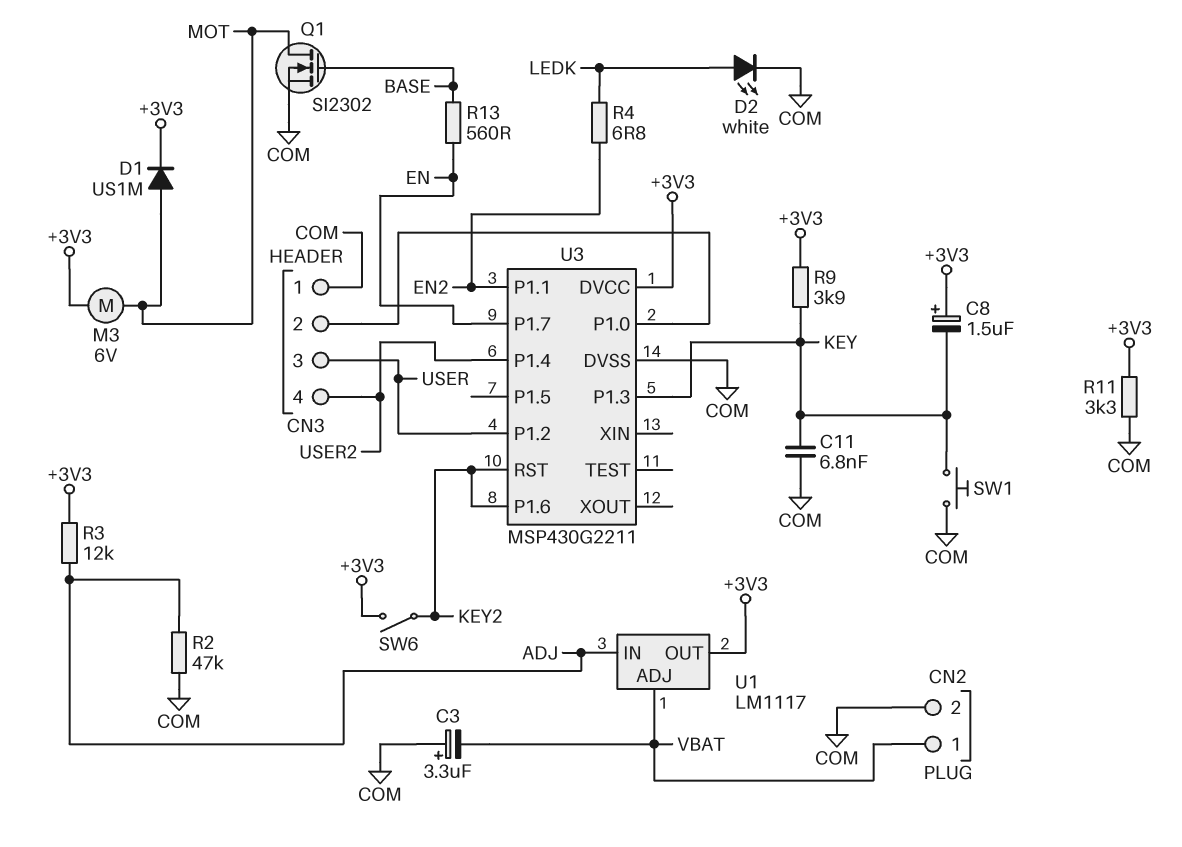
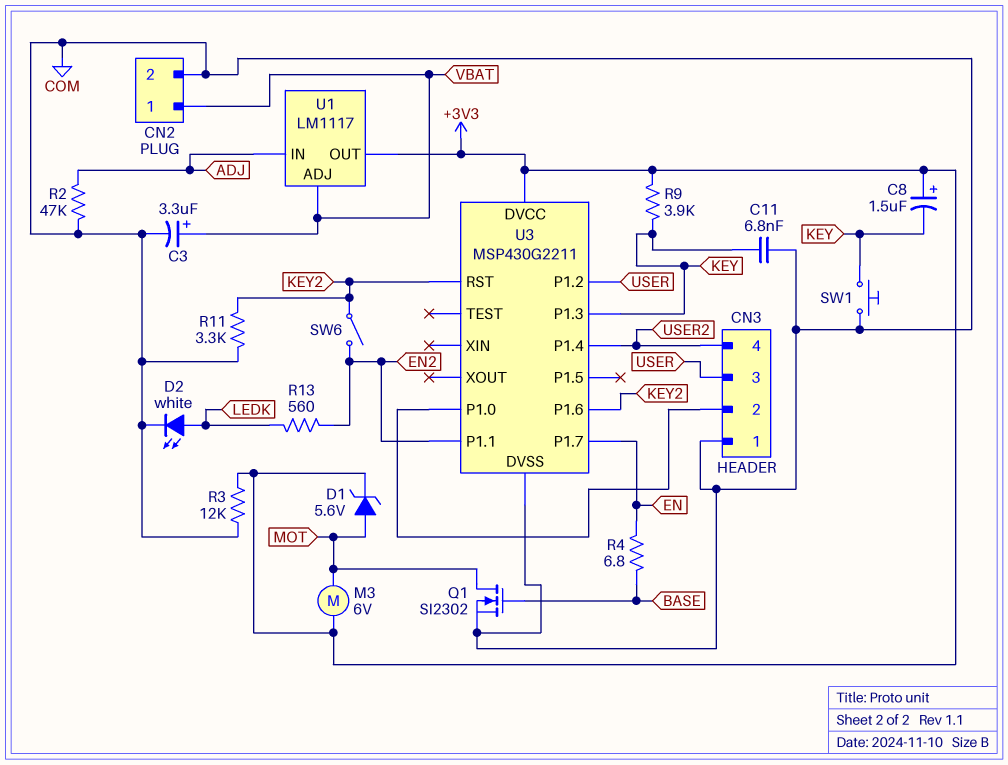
C3: 3.3uF (plus COM, minus VBAT) -> 3.3uF (plus VBAT, minus COM)
D1: diode US1M (A MOT, K +3V3) -> zener 5.6V (A MOT, K +3V3)
R3: 12k (+3V3, ADJ) -> 12k (+3V3, COM)
R4: 6.8 (EN2, LEDK) -> 6.8 (BASE, EN)
R11: 3.3k (+3V3, COM) -> 3.3k (COM, KEY2)
R13: 560 (BASE, EN) -> 560 (EN2, LEDK)
SW6: switch (+3V3, KEY2) -> switch (EN2, KEY2)

